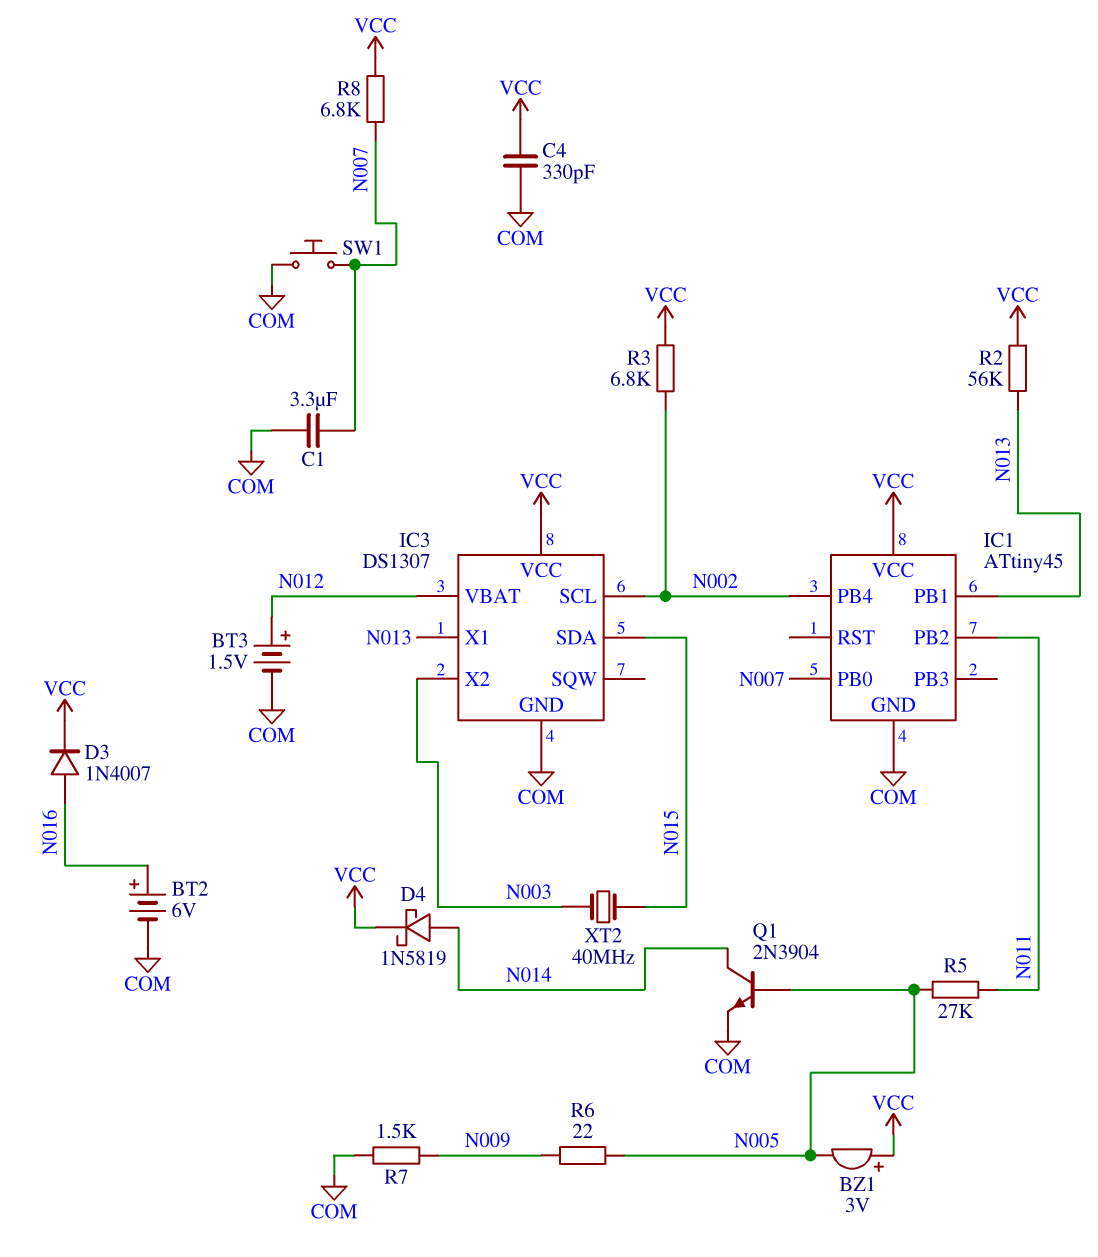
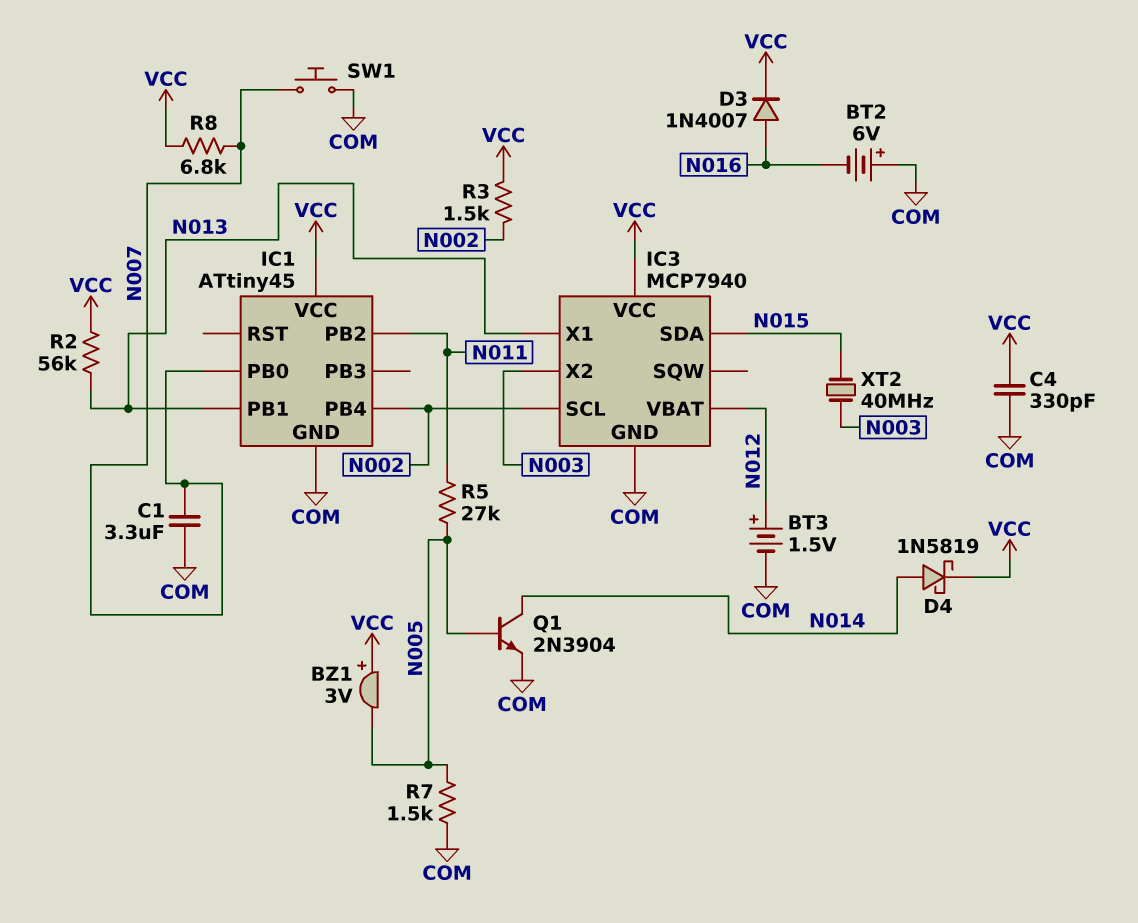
BT2: 6V (plus N016, minus COM) -> 6V (plus COM, minus N016)
IC3: DS1307 -> MCP7940
R3: 6.8k (N002, VCC) -> 1.5k (N002, VCC)
R6: 22 (N005, N009) -> none
R7: 1.5k (COM, N009) -> 1.5k (COM, N005)

